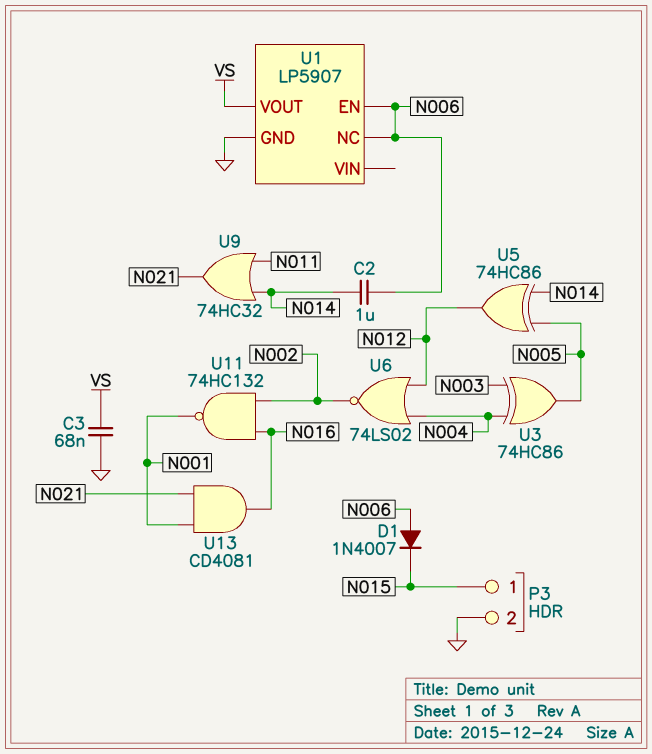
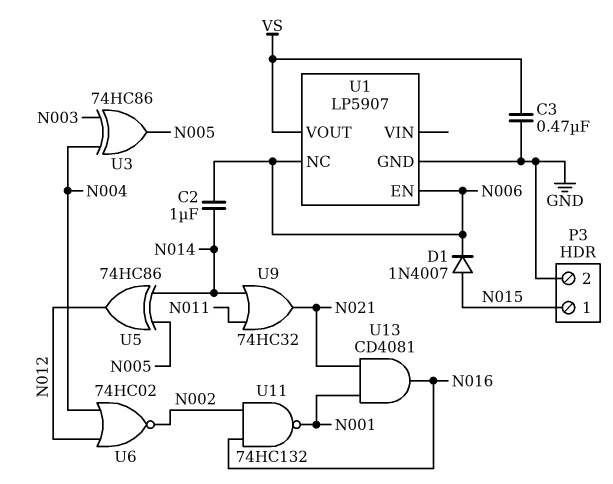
C3: 68nF (GND, VS) -> 470nF (GND, VS)
D1: diode 1N4007 (A N006, K N015) -> diode 1N4007 (A N015, K N006)
U6: NOR 74LS02 (in N004, in N012, out N002) -> NOR 74HC02 (in N004, in N012, out N002)

